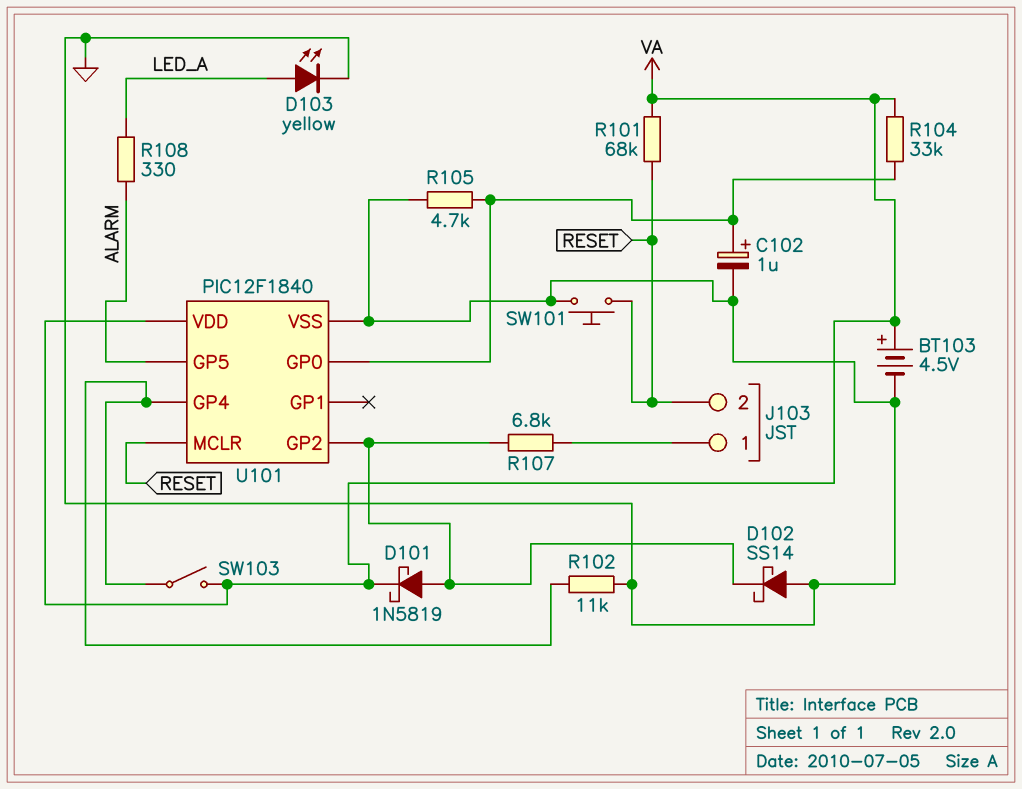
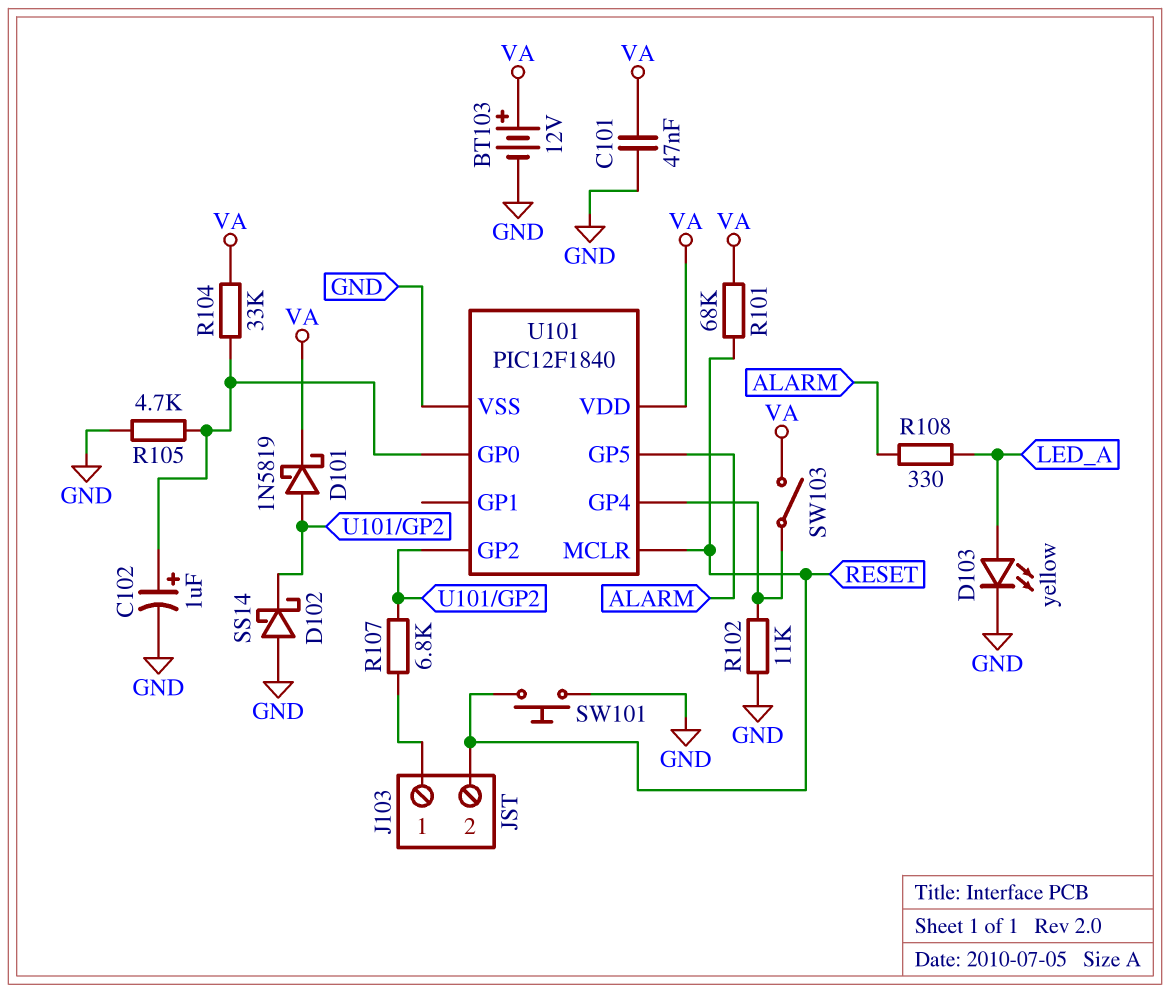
BT103: 4.5V (plus VA, minus GND) -> 12V (plus VA, minus GND)
C101: none -> 47nF (GND, VA)

